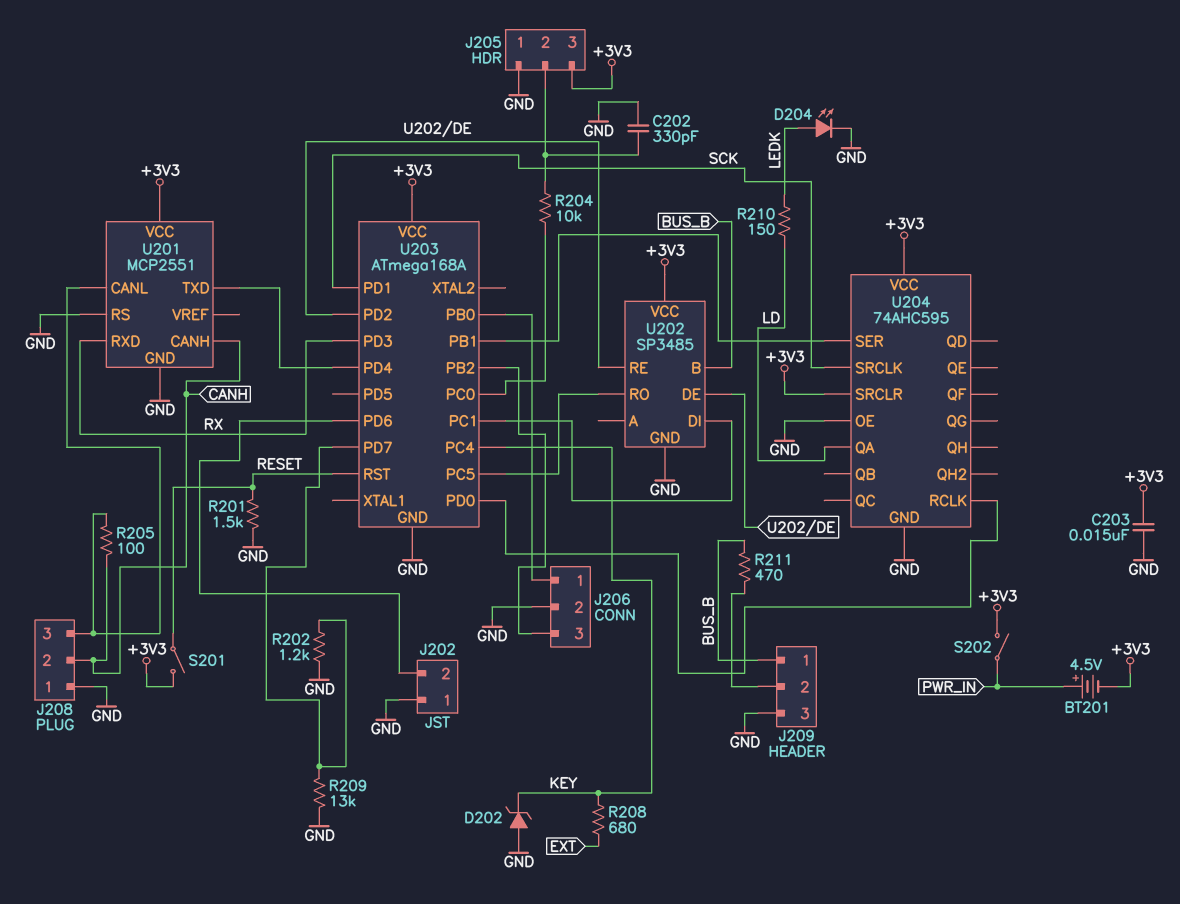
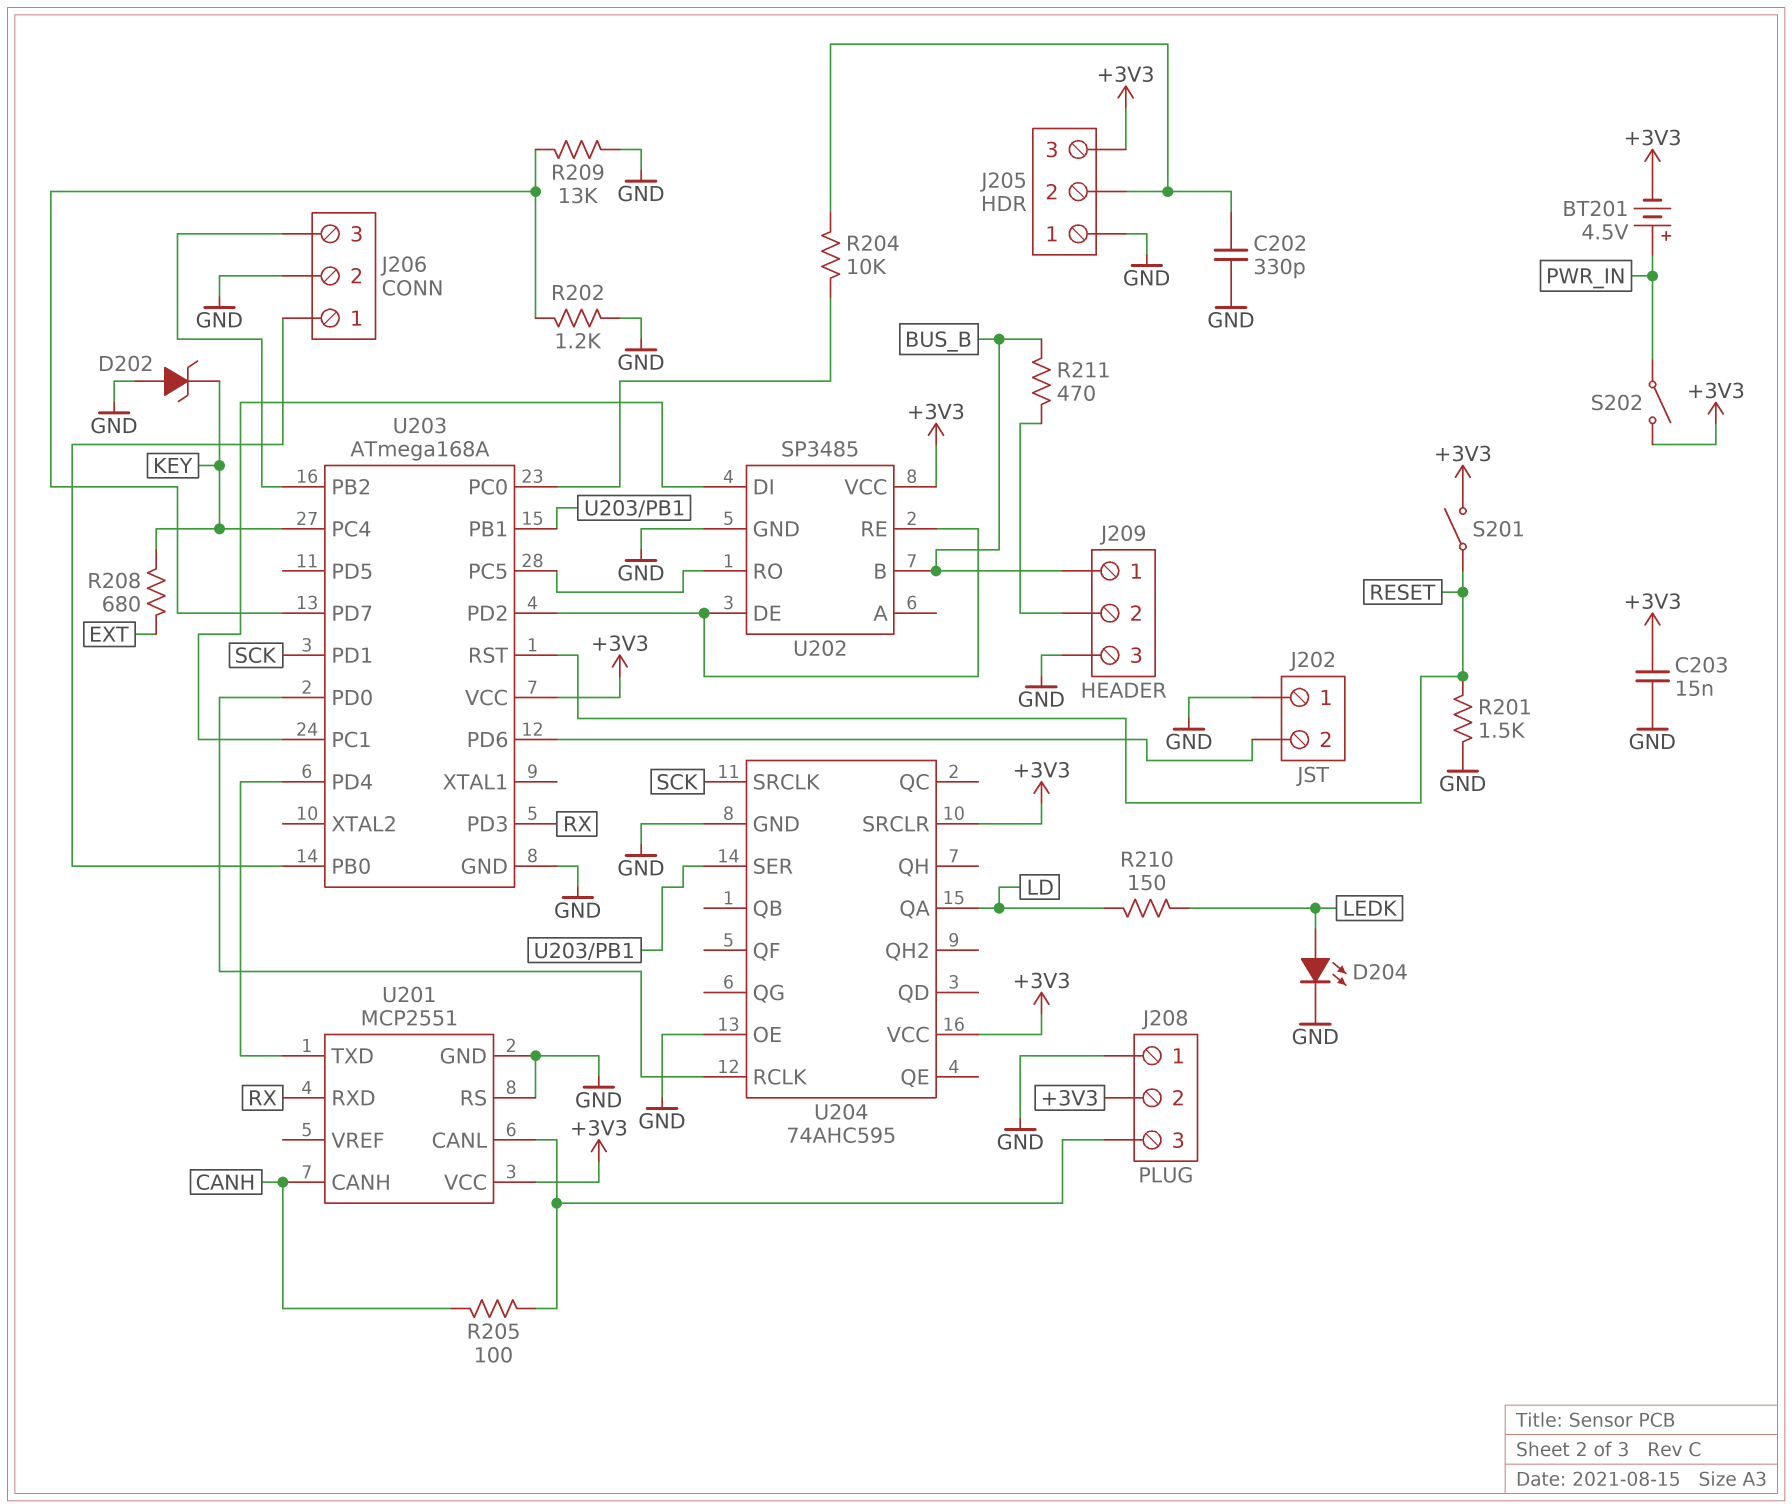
J208 pin 2: CANH -> +3V3

